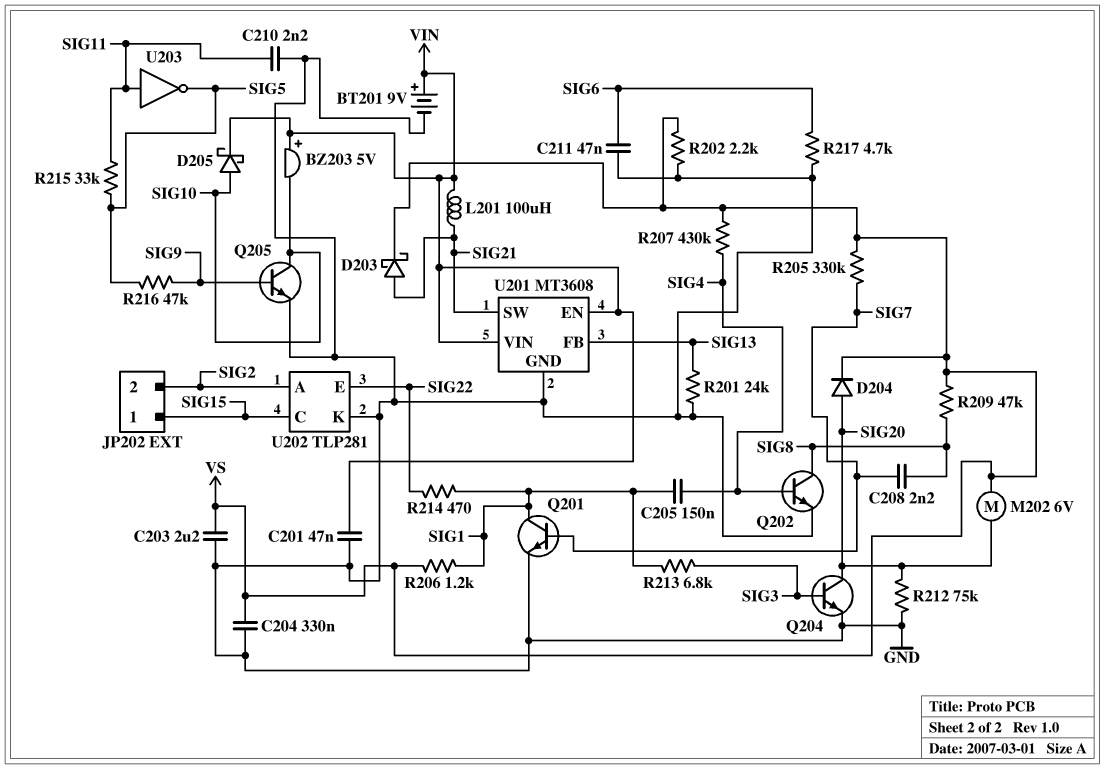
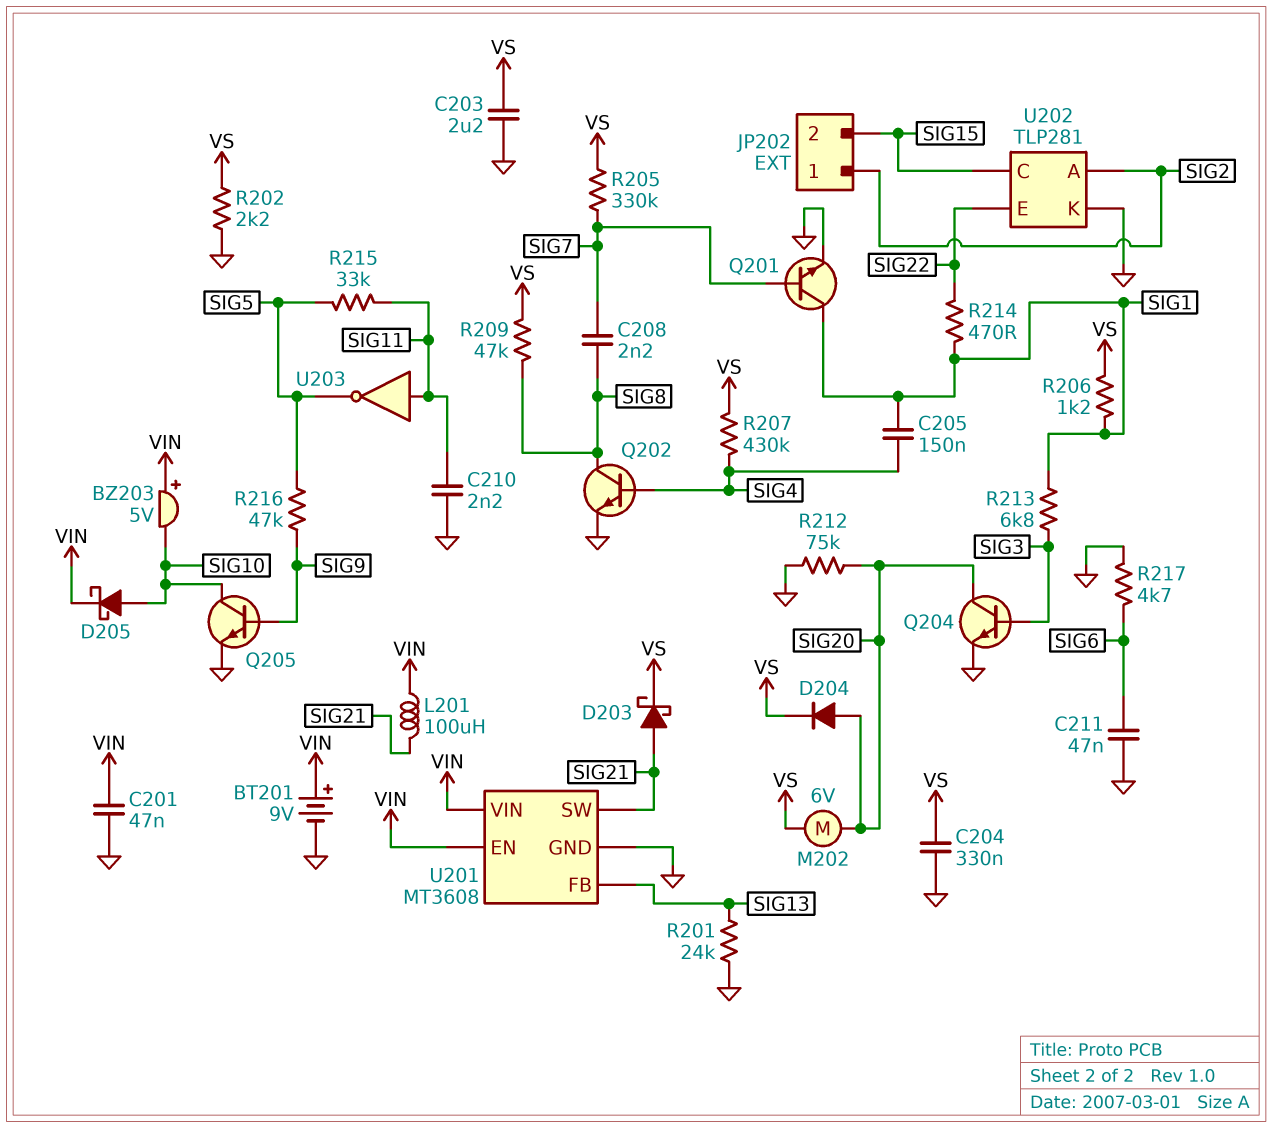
JP202 pin 1: SIG15 -> SIG2
JP202 pin 2: SIG2 -> SIG15

